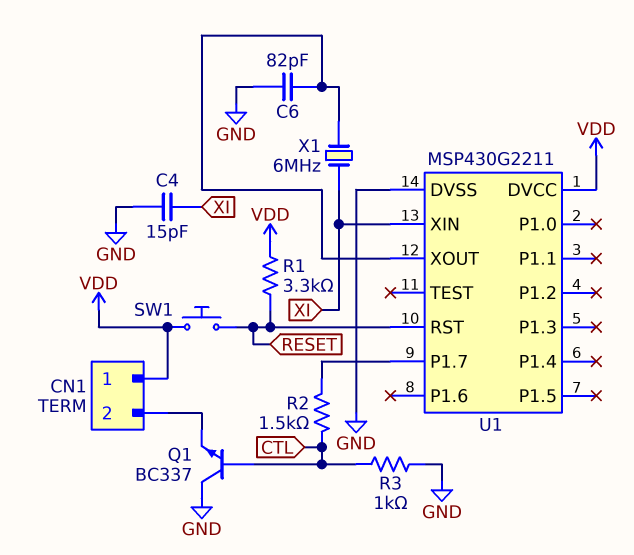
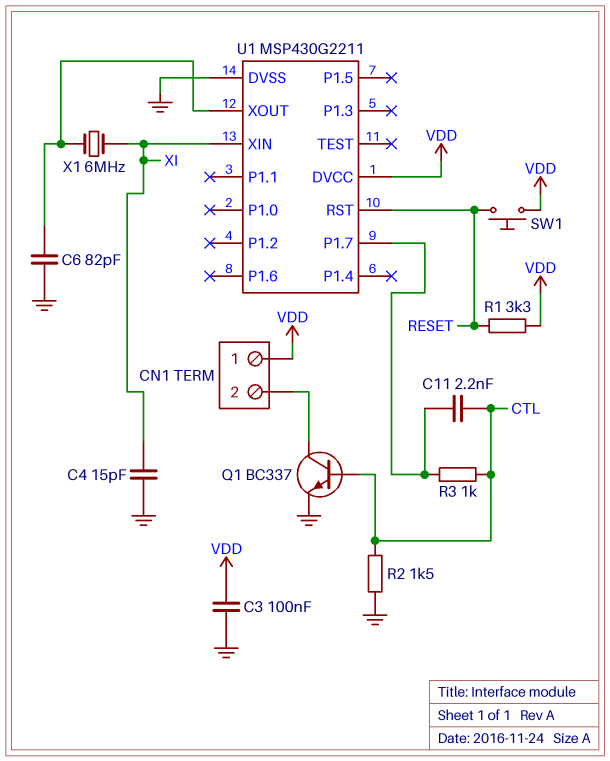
C3: none -> 100nF (GND, VDD)
C11: none -> 2.2nF (CTL, U1/P1.7)
Q1: NPN BC337 (B CTL, C GND, E CN1/2) -> NPN BC337 (B CTL, C CN1/2, E GND)
R2: 1.5k (CTL, U1/P1.7) -> 1.5k (CTL, GND)
R3: 1k (CTL, GND) -> 1k (CTL, U1/P1.7)

